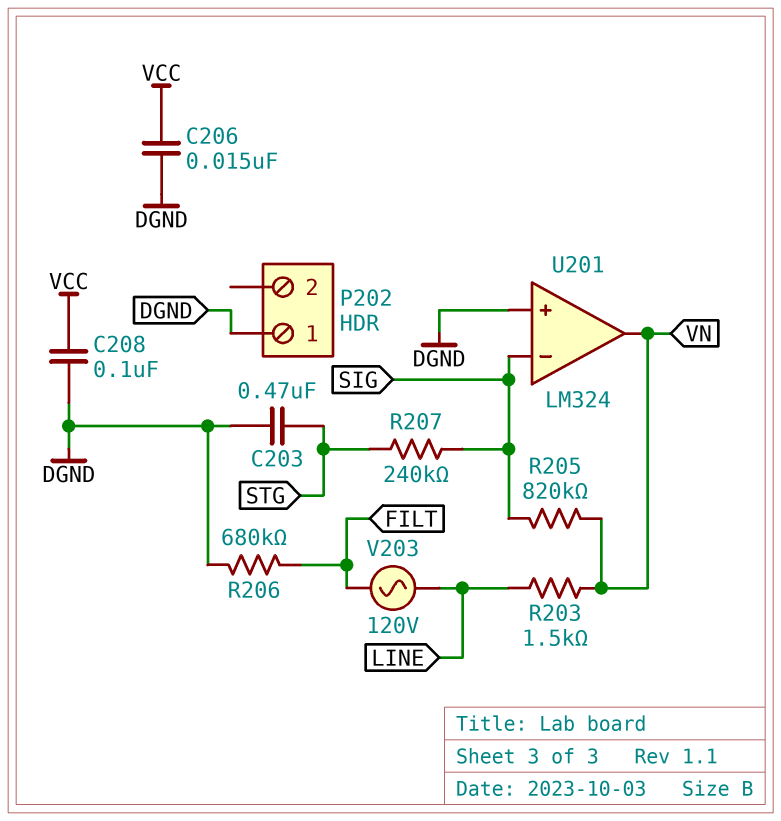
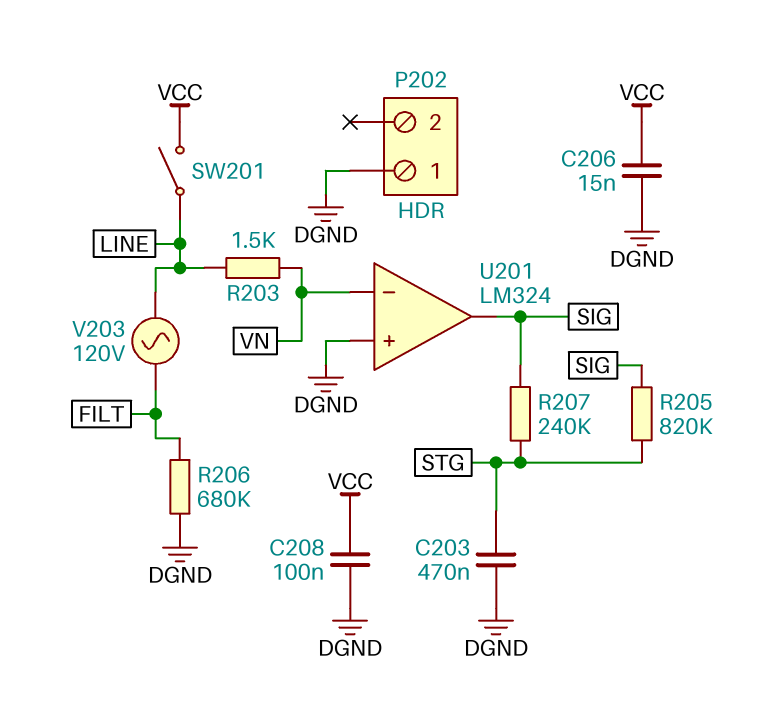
R205: 820k (SIG, VN) -> 820k (SIG, STG)
SW201: none -> switch (LINE, VCC)
U201 pin in-: SIG -> VN
U201 pin out: VN -> SIG

